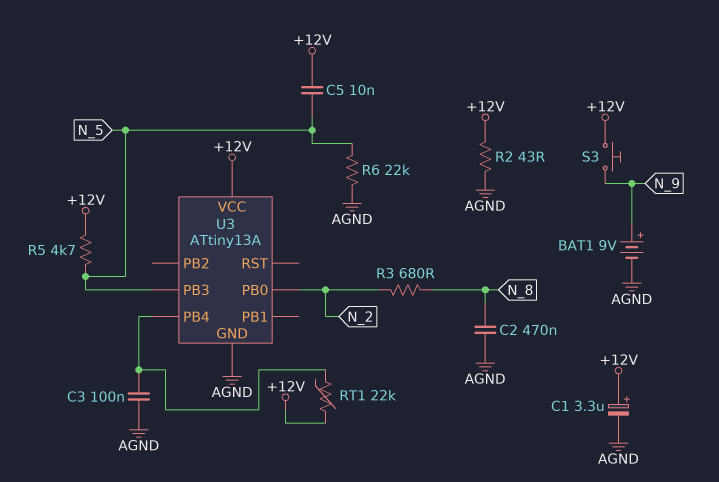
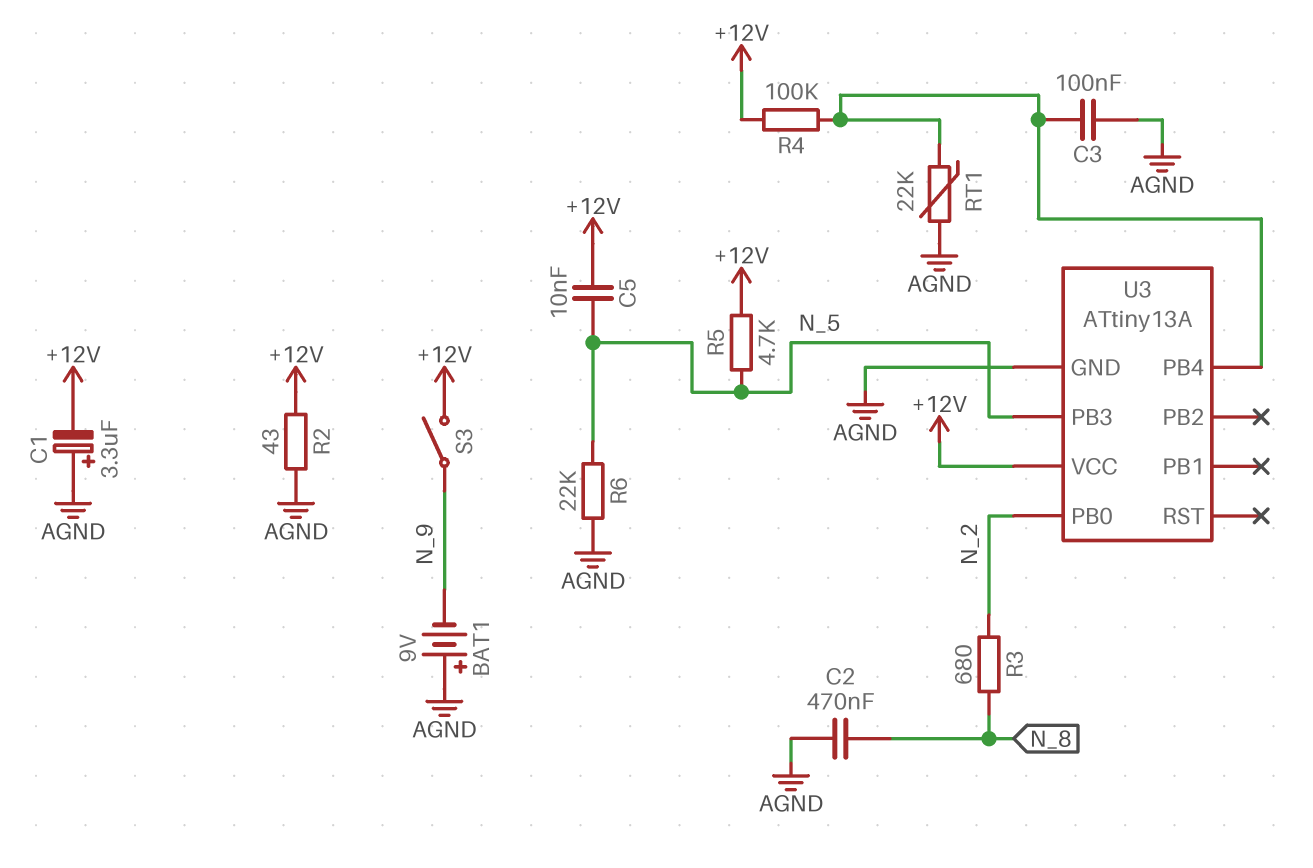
BAT1: 9V (plus N_9, minus AGND) -> 9V (plus AGND, minus N_9)
C1: 3.3uF (plus +12V, minus AGND) -> 3.3uF (plus AGND, minus +12V)
R4: none -> 100k (+12V, U3/PB4)
RT1: 22k (+12V, U3/PB4) -> 22k (AGND, U3/PB4)
S3: button (+12V, N_9) -> switch (+12V, N_9)

